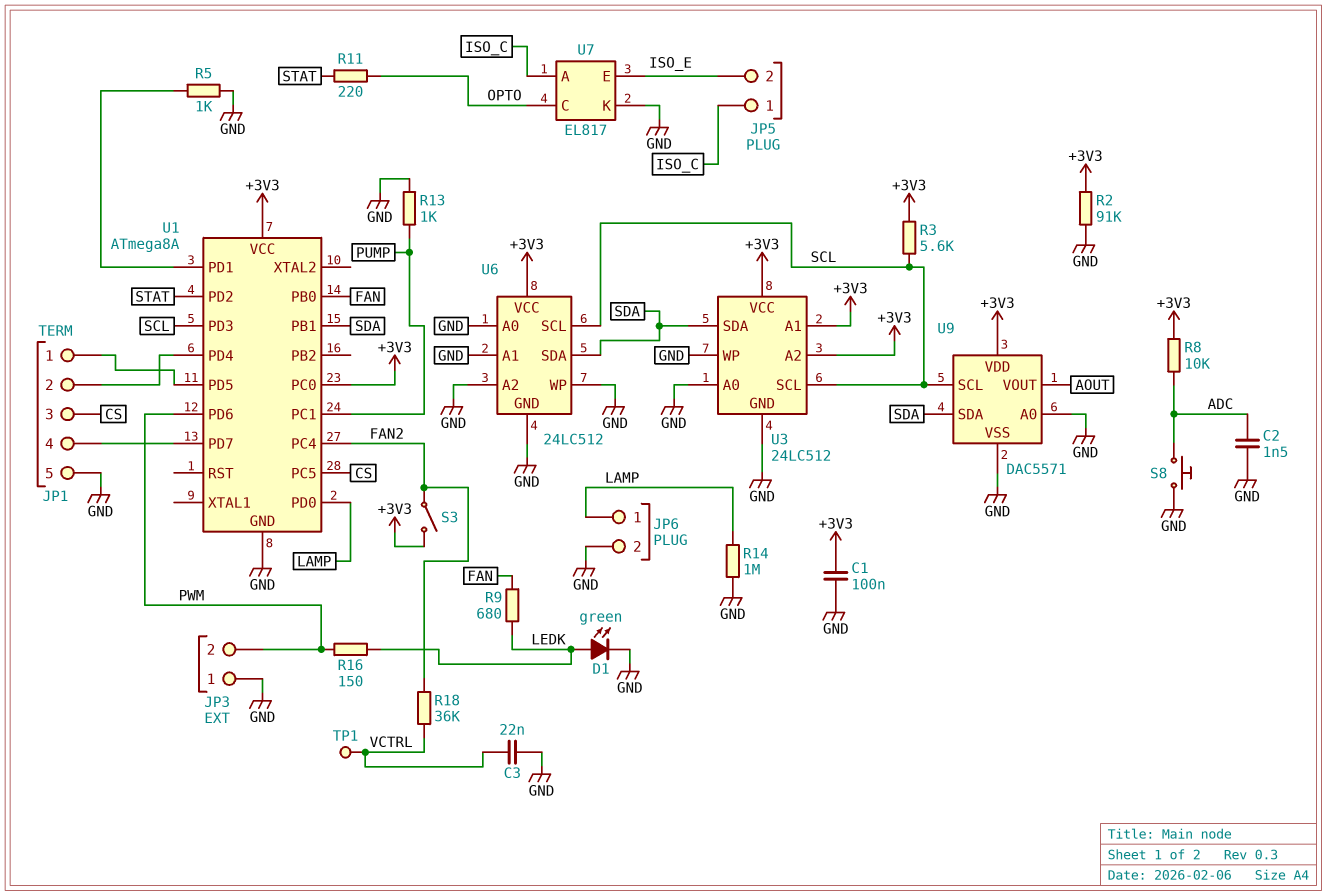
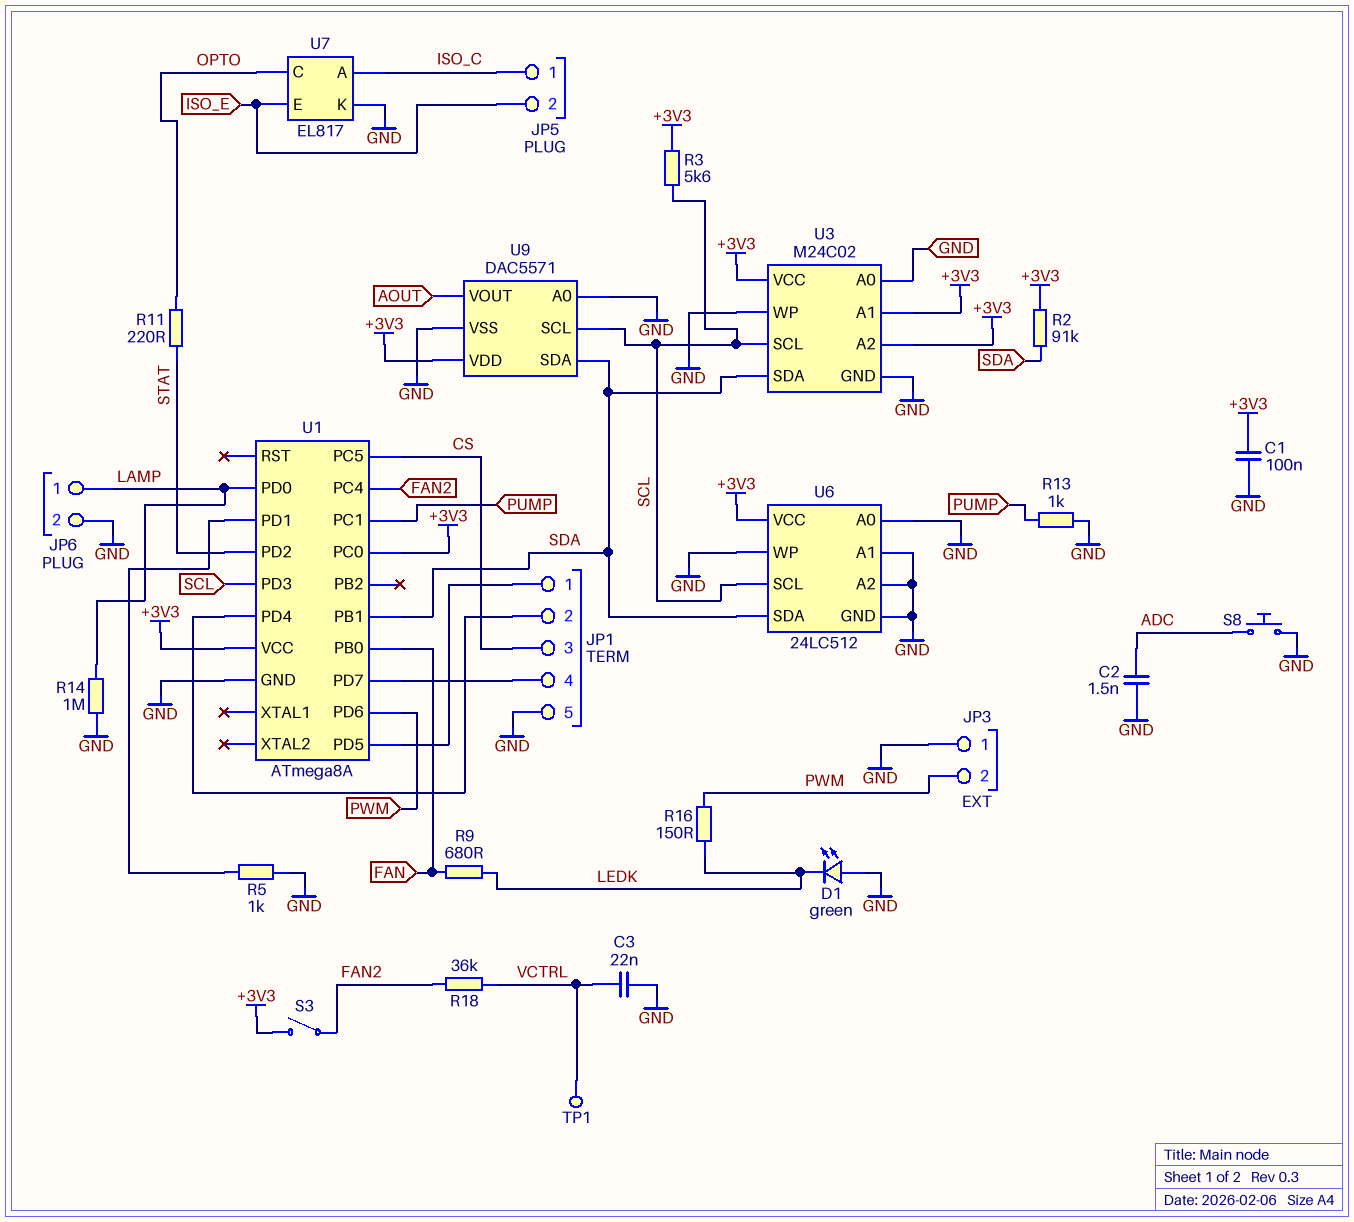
D1: LED green (A LEDK, K GND) -> LED green (A GND, K LEDK)
R2: 91k (+3V3, GND) -> 91k (+3V3, SDA)
R8: 10k (+3V3, ADC) -> none
U3: 24LC512 -> M24C02

